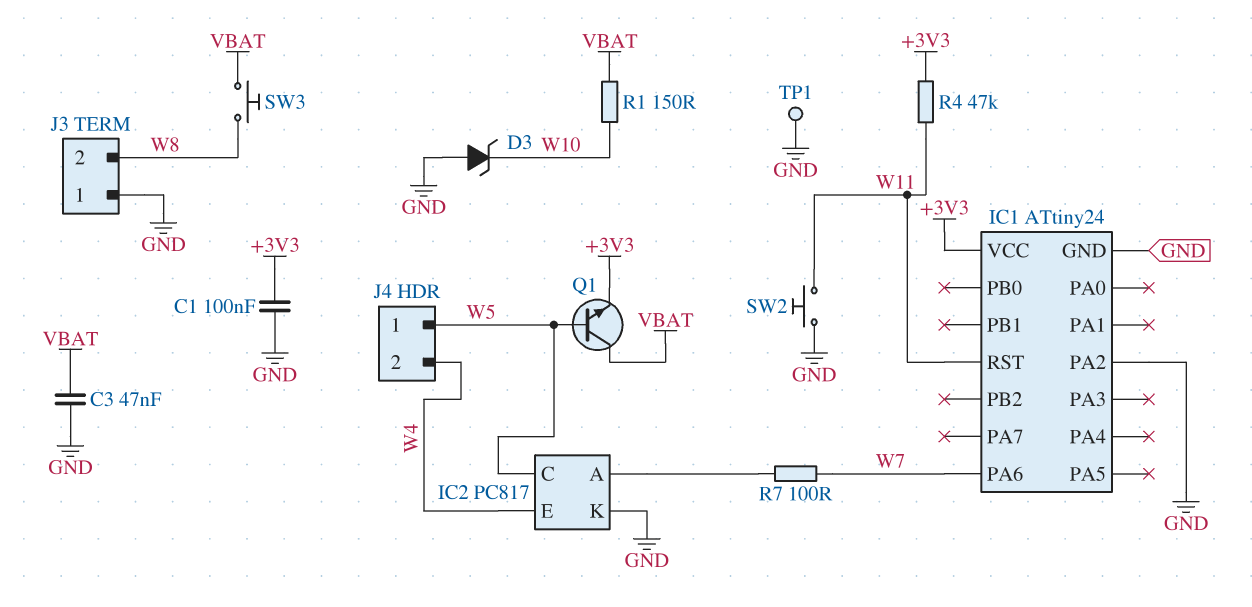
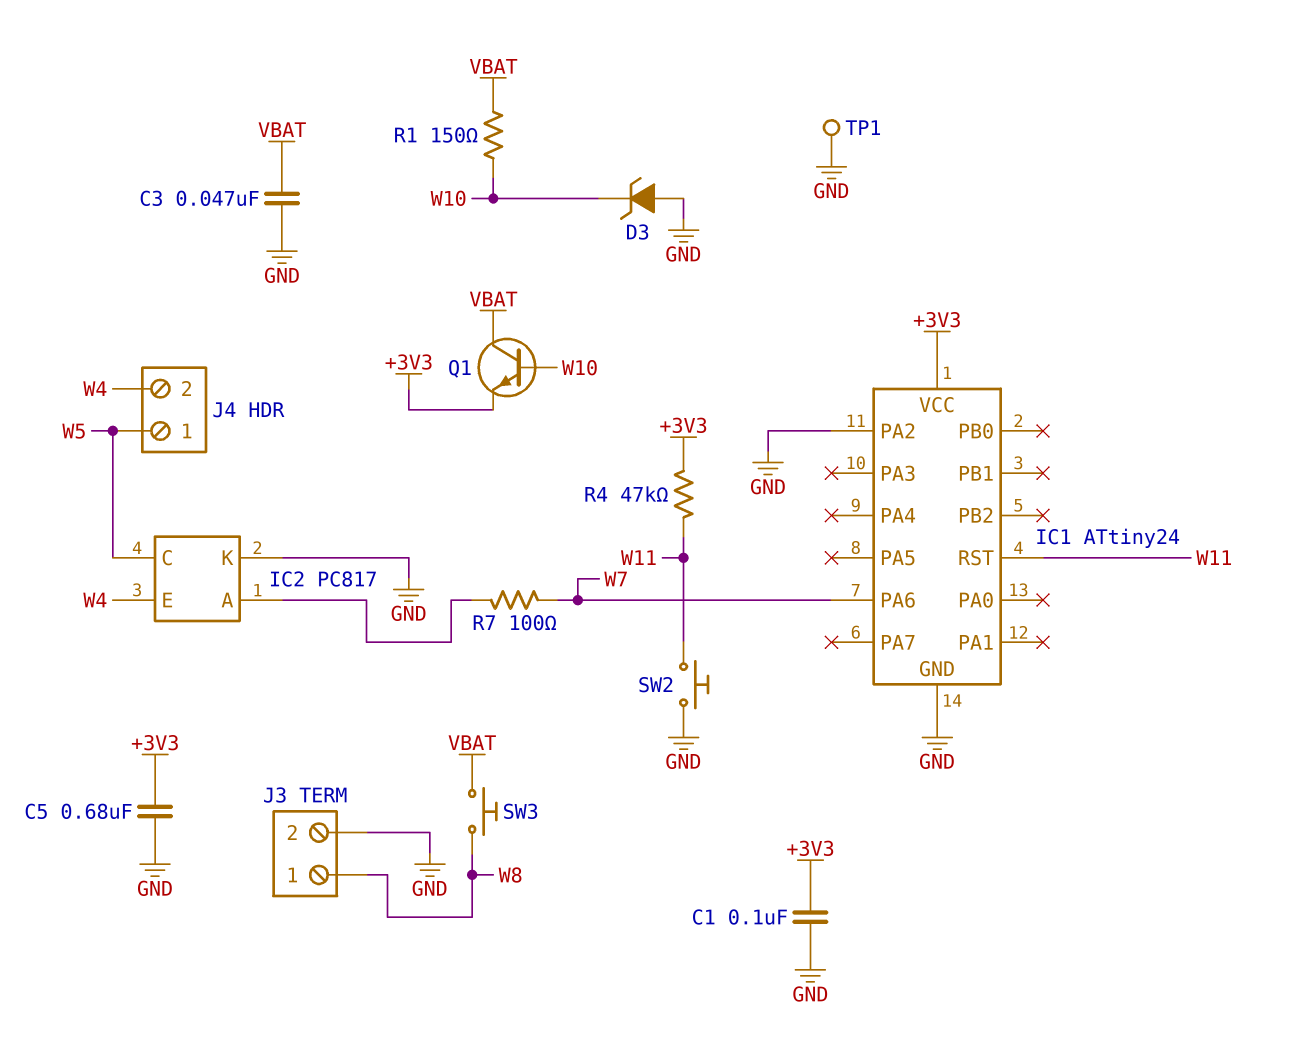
C5: none -> 680nF (+3V3, GND)
J3 pin 1: GND -> W8
J3 pin 2: W8 -> GND
Q1: NPN (B W5, C VBAT, E +3V3) -> NPN (B W10, C VBAT, E +3V3)

